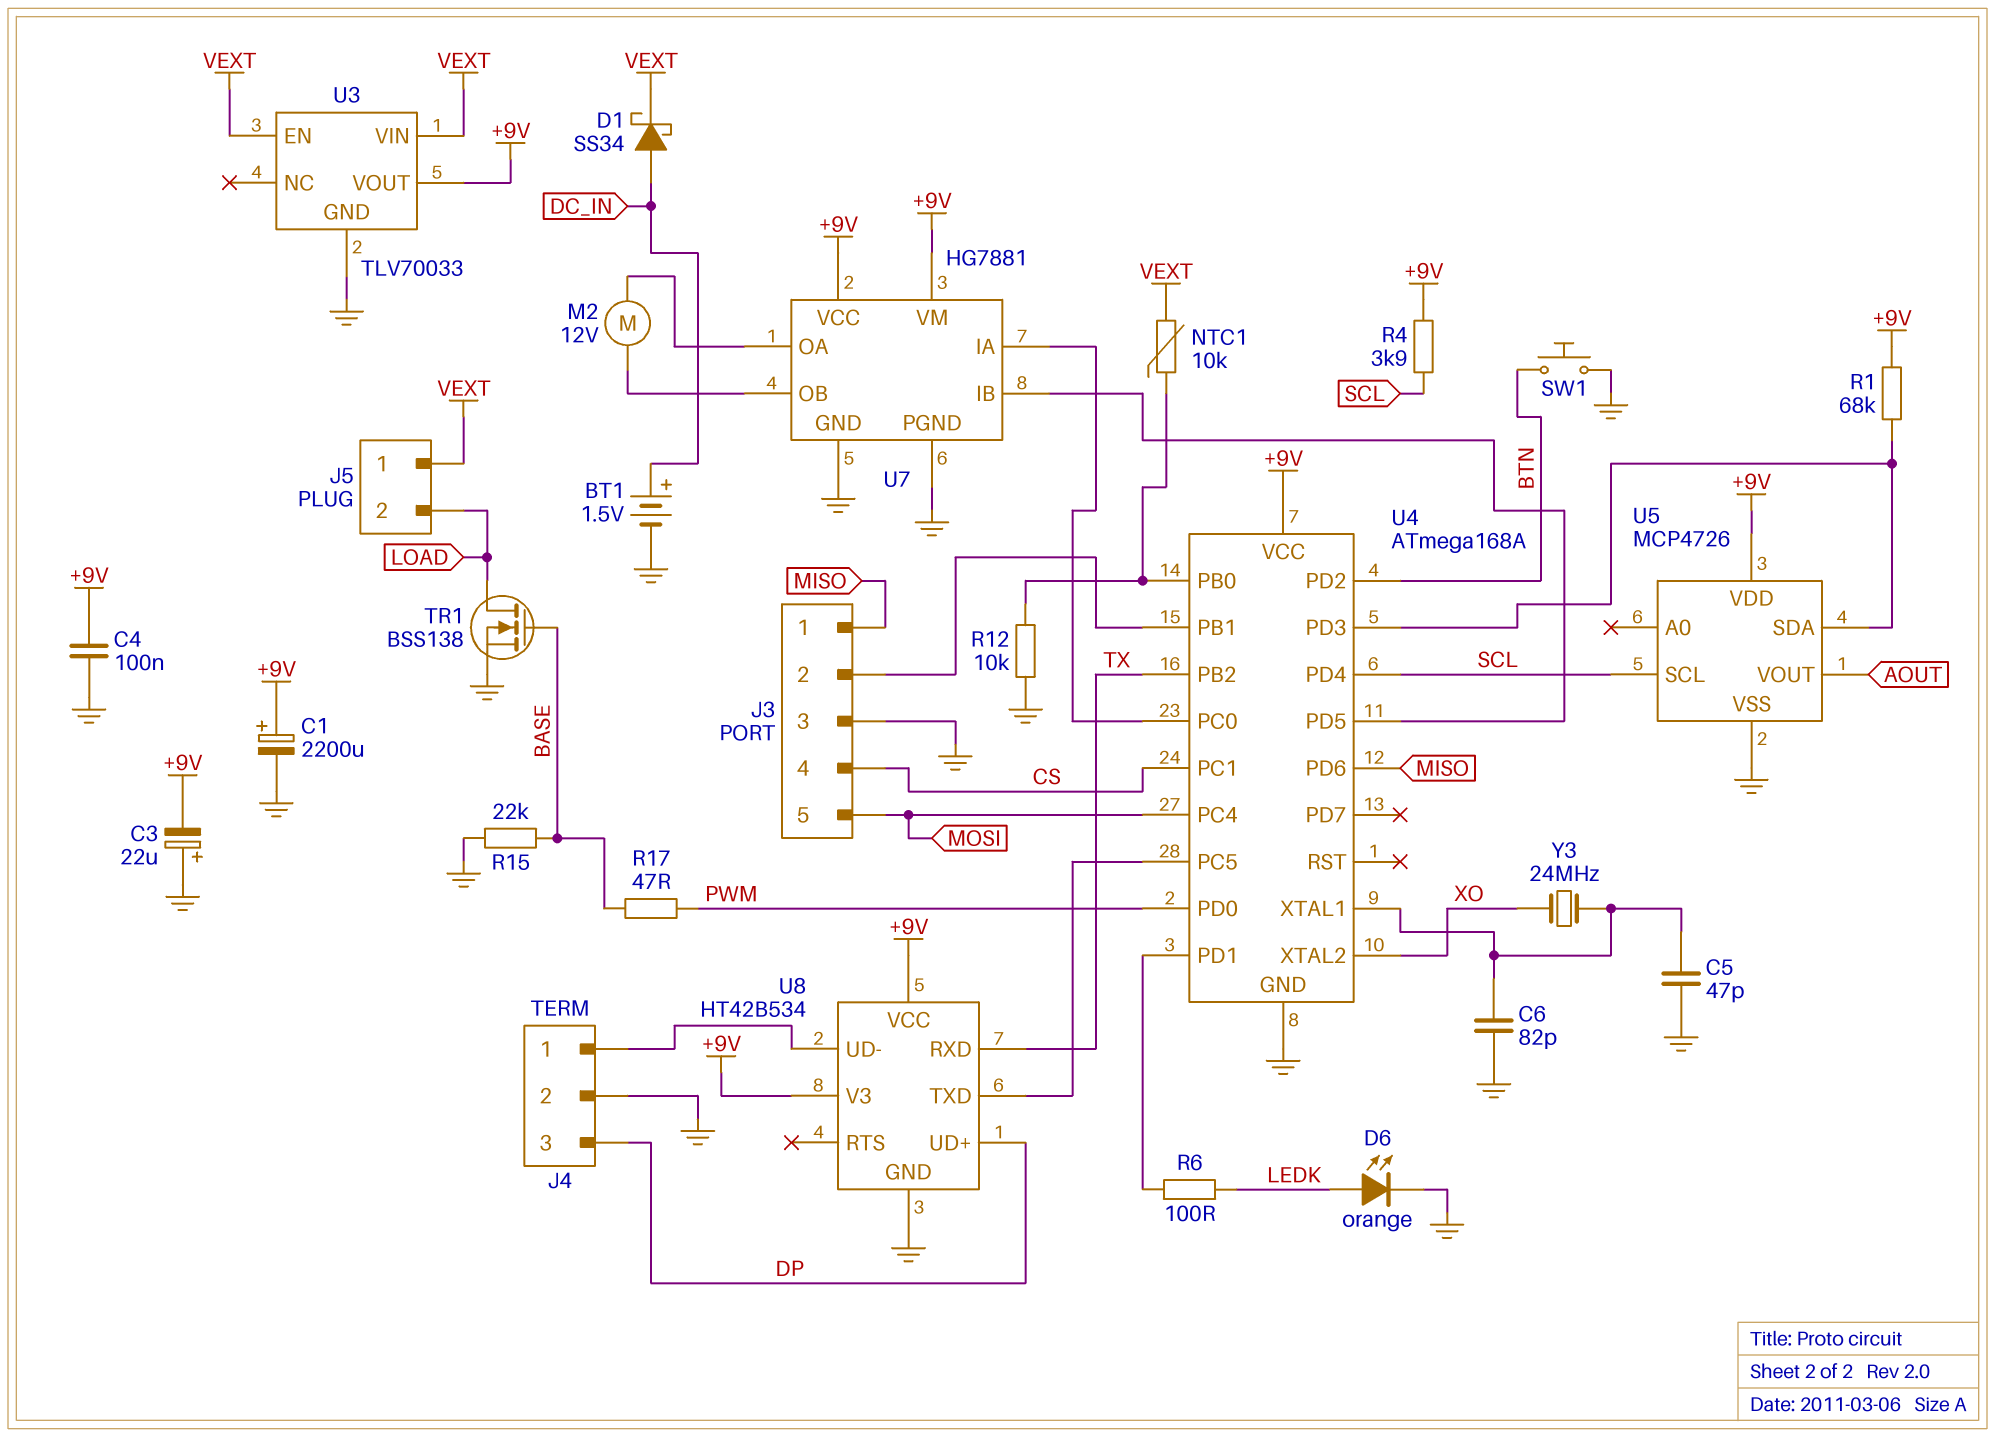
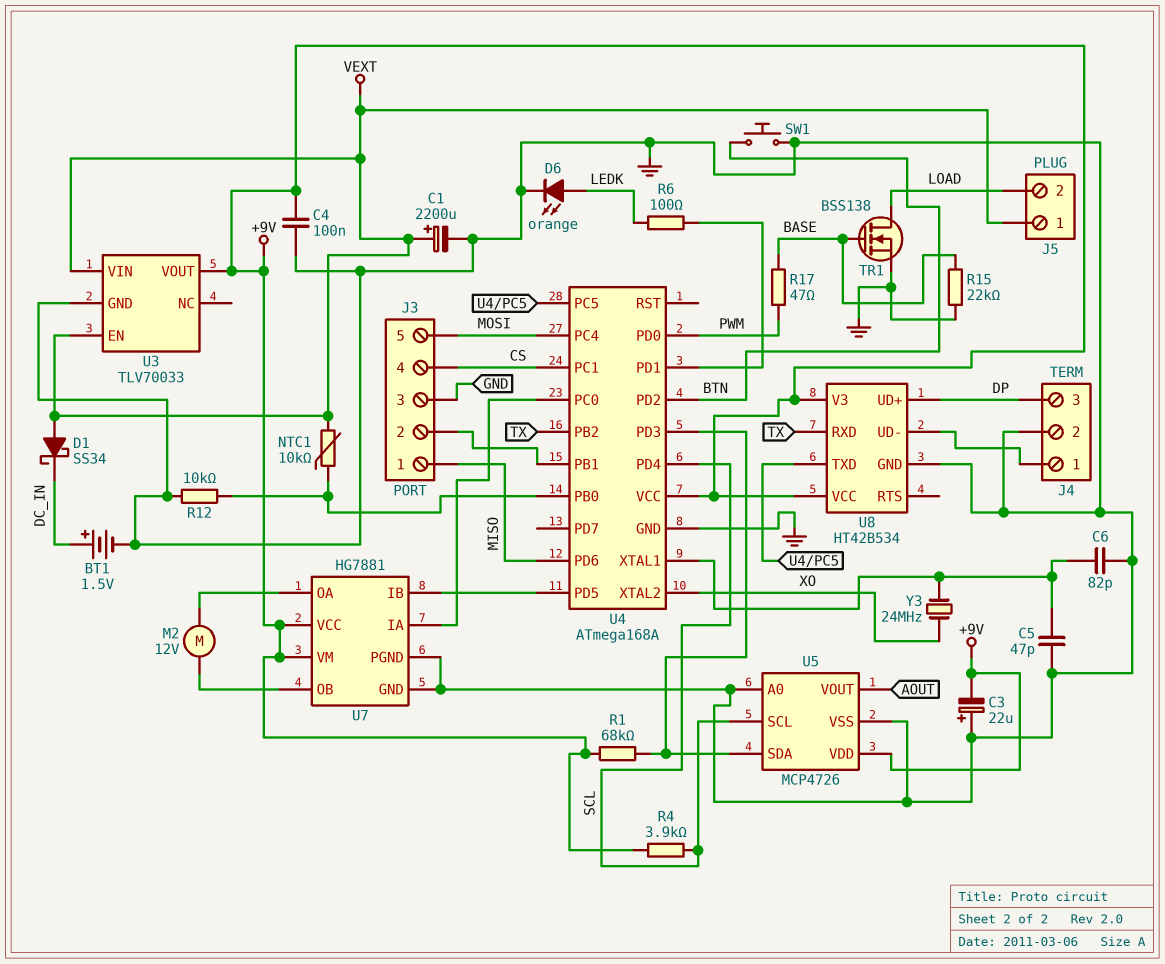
C1: 2200uF (plus +9V, minus GND) -> 2200uF (plus VEXT, minus GND)
D1: schottky SS34 (A DC_IN, K VEXT) -> schottky SS34 (A VEXT, K DC_IN)
U5 pin A0: none -> GND

